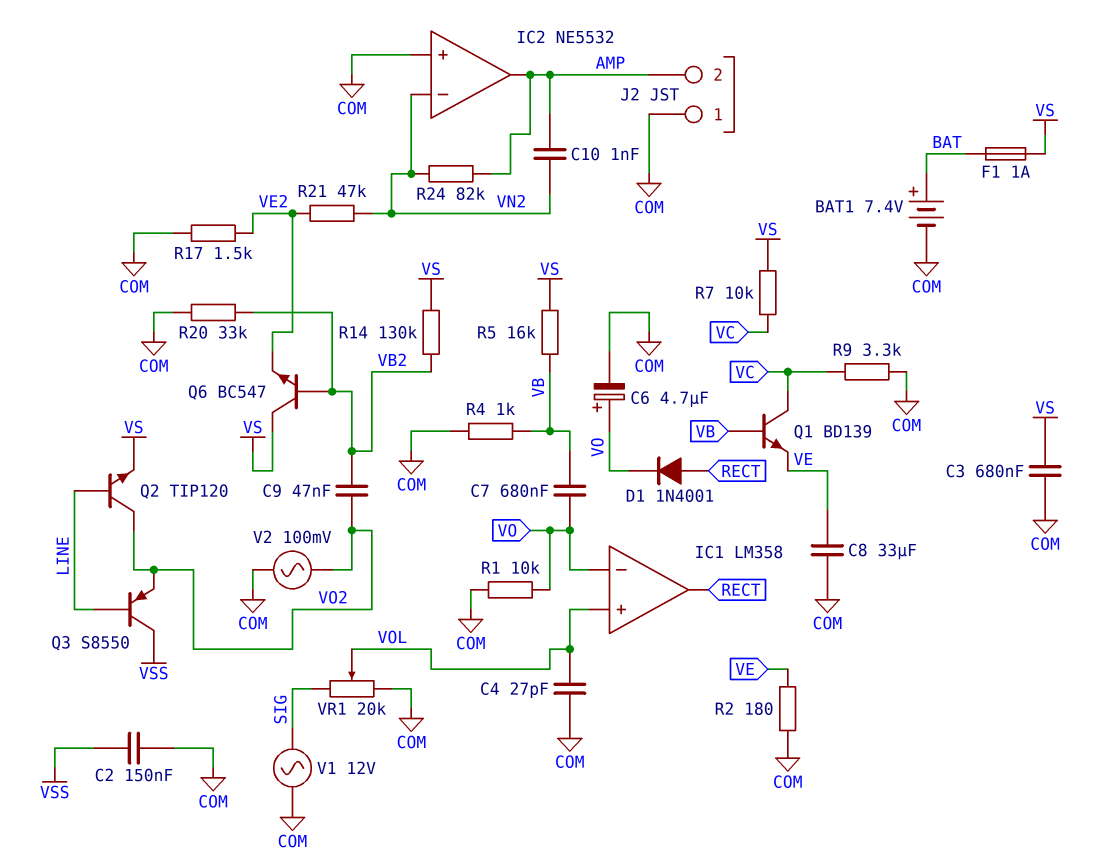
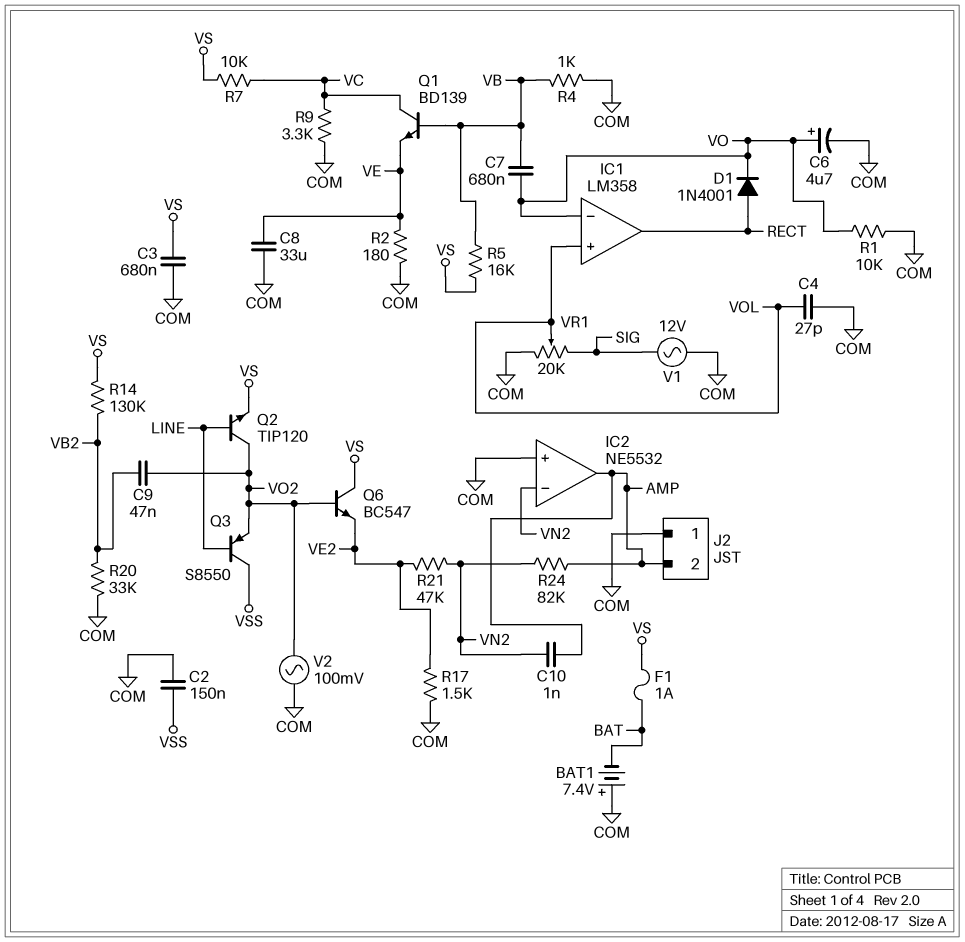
BAT1: 7.4V (plus BAT, minus COM) -> 7.4V (plus COM, minus BAT)
Q6: NPN BC547 (B VB2, C VS, E VE2) -> NPN BC547 (B VO2, C VS, E VE2)

